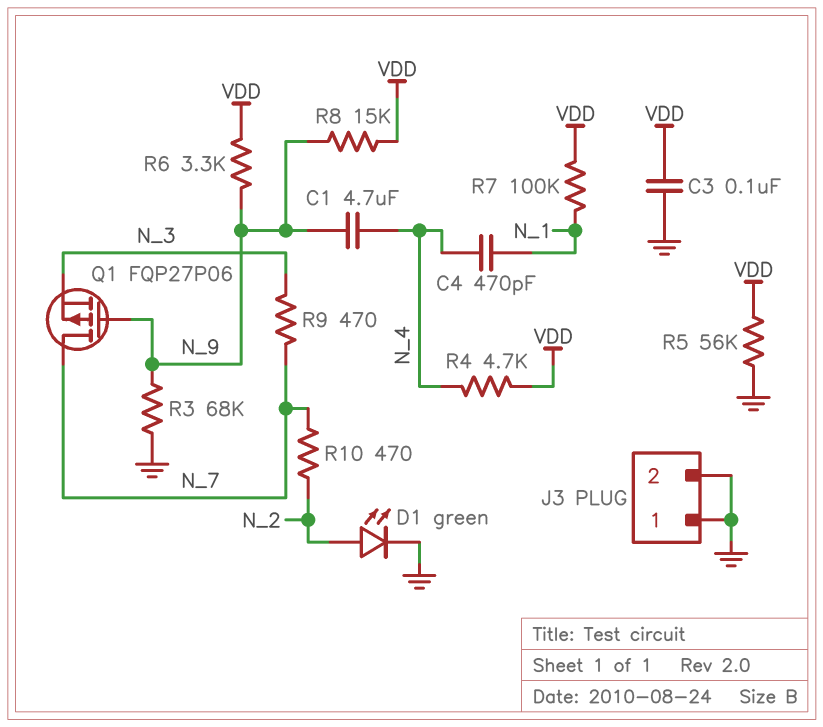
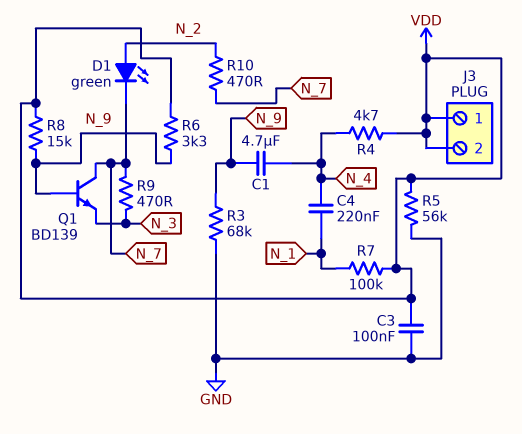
C4: 470pF (N_1, N_4) -> 220nF (N_1, N_4)
D1: LED green (A N_2, K GND) -> LED green (A N_2, K N_7)
J3 pin 1: GND -> VDD
J3 pin 2: GND -> VDD
Q1: PMOS FQP27P06 (G N_9, D N_7, S N_3) -> NPN BD139 (B N_9, C N_7, E N_3)

